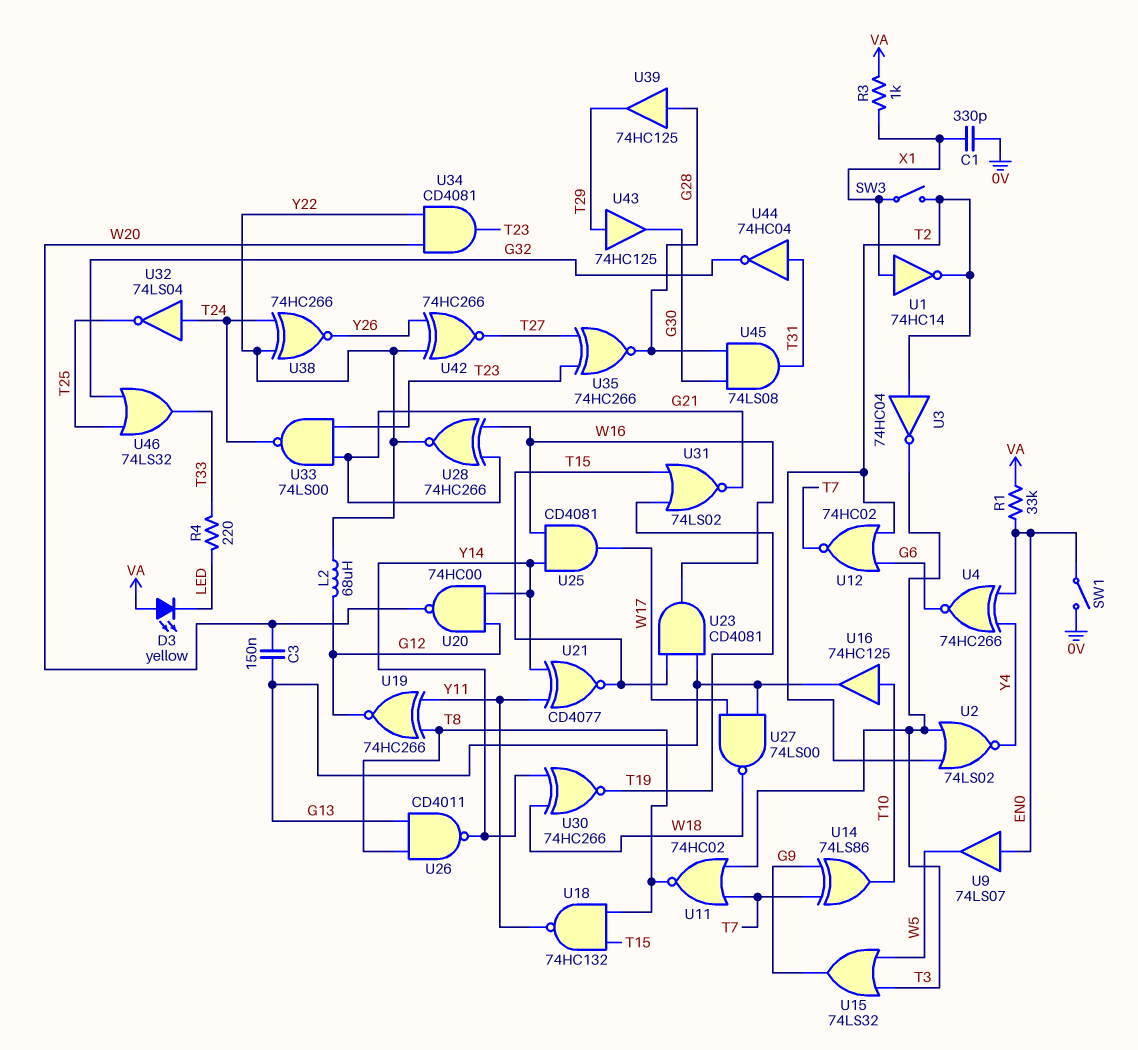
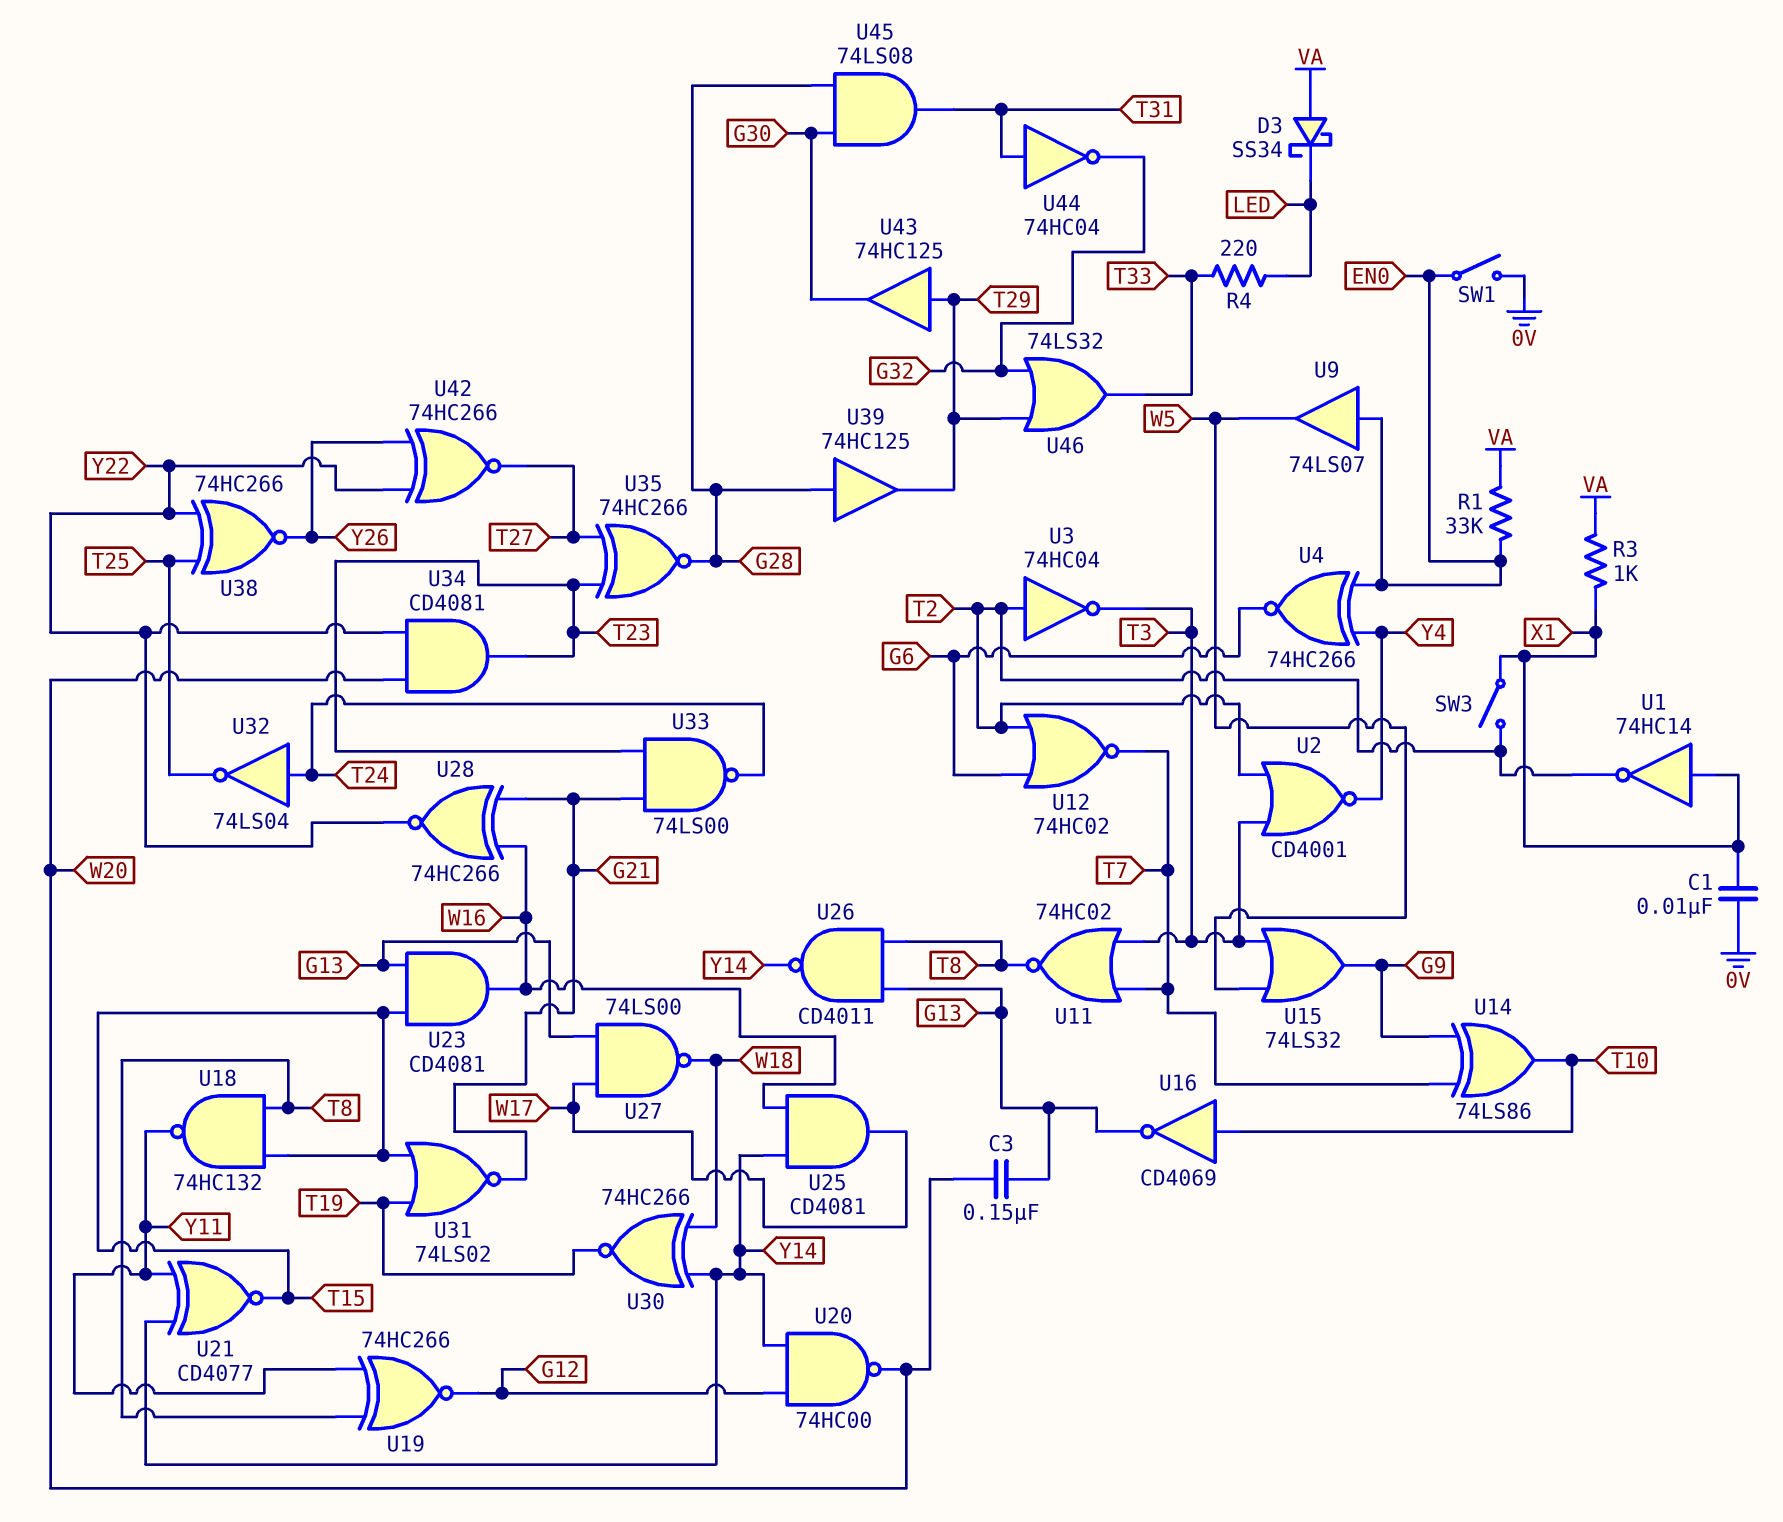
C1: 330pF (0V, X1) -> 10nF (0V, X1)
D3: LED yellow (A VA, K LED) -> schottky SS34 (A VA, K LED)
L2: 68uH (G12, Y22) -> none
U2: NOR 74LS02 (in T2, in T3, out Y4) -> NOR CD4001 (in T2, in T3, out Y4)
U16: buffer 74HC125 (in T10, out G13) -> NOT CD4069 (in T10, out G13)
U38: XNOR 74HC266 (in T24, in Y22, out Y26) -> XNOR 74HC266 (in T25, in Y22, out Y26)
U46: OR 74LS32 (in G32, in T25, out T33) -> OR 74LS32 (in G32, in T29, out T33)

